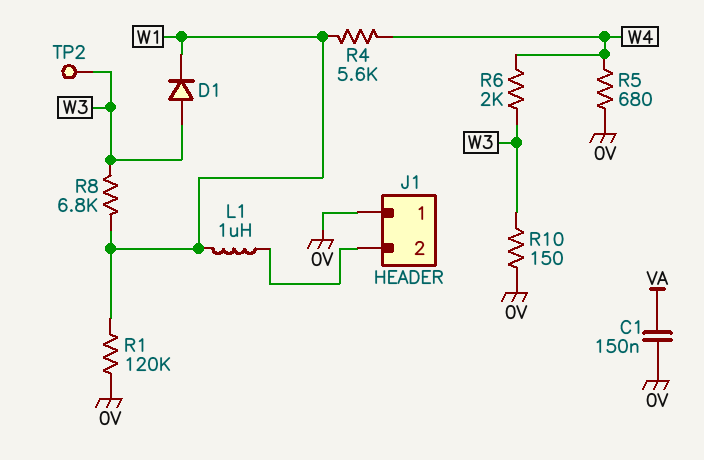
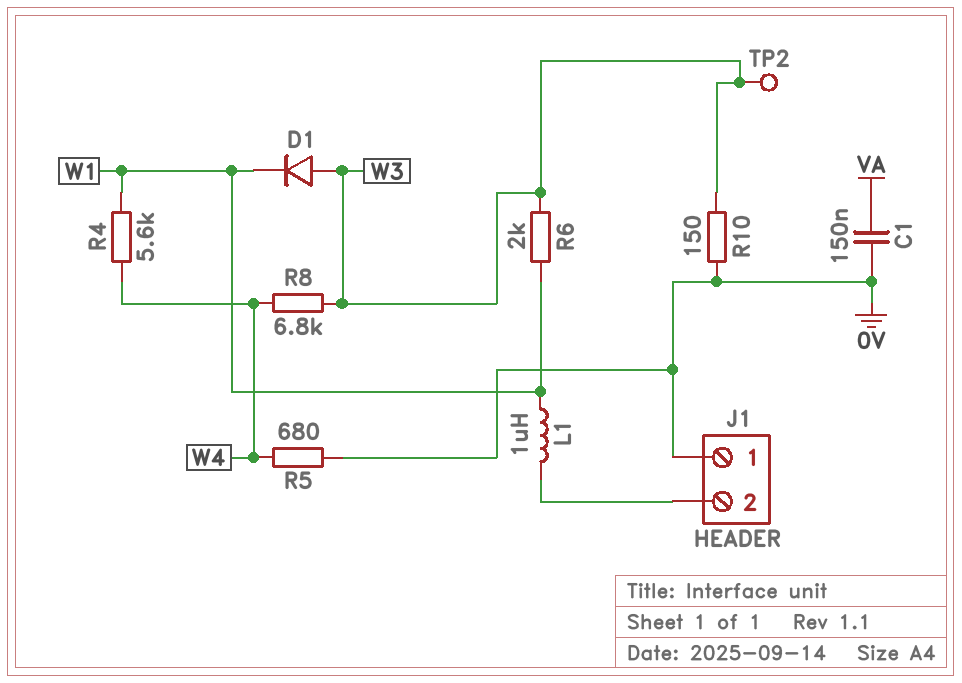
R1: 120k (0V, W1) -> none
R6: 2k (W3, W4) -> 2k (W1, W3)
R8: 6.8k (W1, W3) -> 6.8k (W3, W4)

